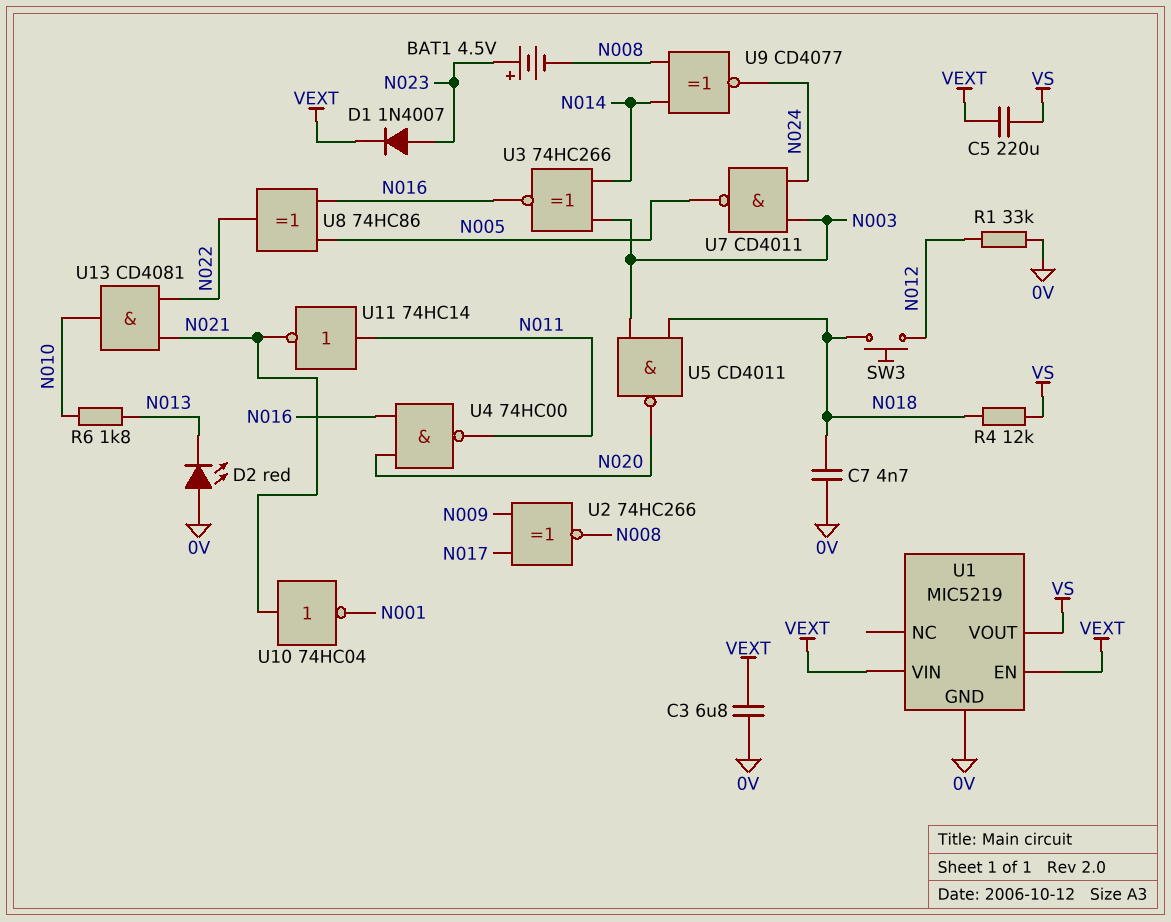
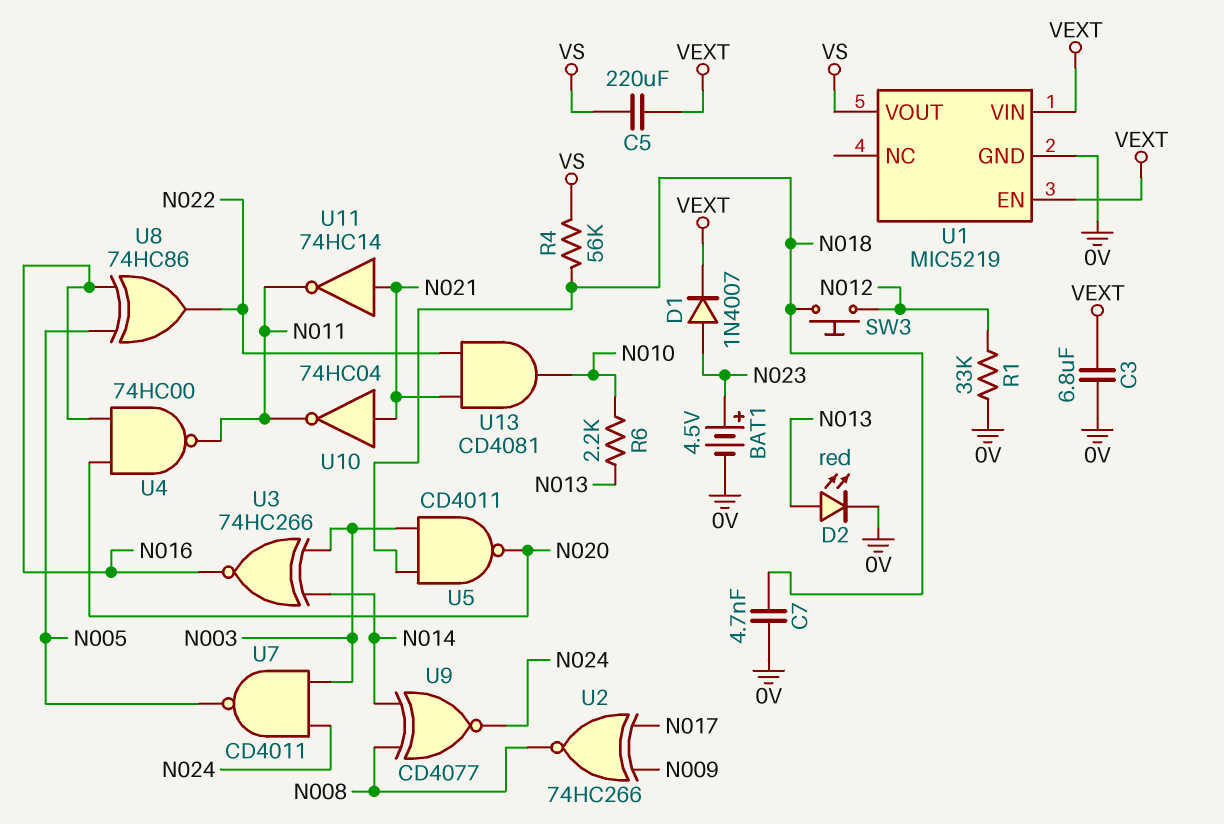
BAT1: 4.5V (plus N023, minus N008) -> 4.5V (plus N023, minus 0V)
D2: LED red (A 0V, K N013) -> LED red (A N013, K 0V)
R4: 12k (N018, VS) -> 56k (N018, VS)
R6: 1.8k (N010, N013) -> 2.2k (N010, N013)
U10: NOT 74HC04 (in N021, out N001) -> NOT 74HC04 (in N021, out N011)
U11: NOT 74HC14 (in N011, out N021) -> NOT 74HC14 (in N021, out N011)

